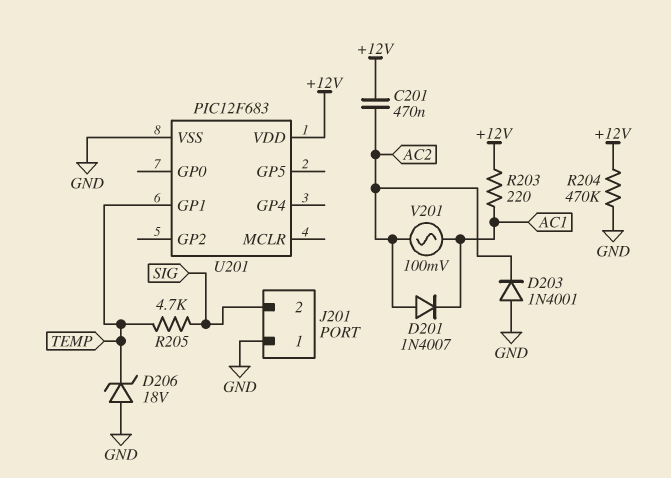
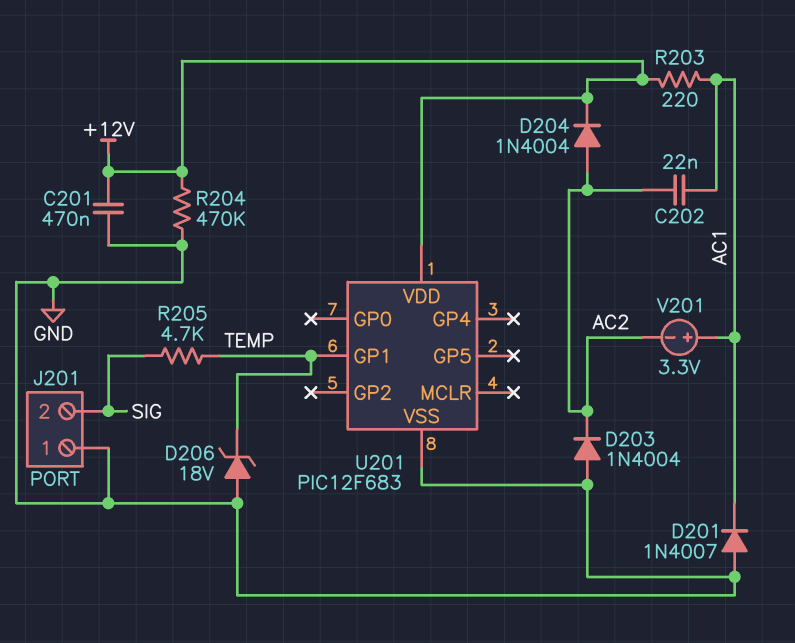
C201: 470nF (+12V, AC2) -> 470nF (+12V, GND)
C202: none -> 22nF (AC1, AC2)
D201: diode 1N4007 (A AC2, K AC1) -> diode 1N4007 (A GND, K AC1)
D203: diode 1N4001 (A GND, K AC2) -> diode 1N4004 (A GND, K AC2)
D204: none -> diode 1N4004 (A AC2, K +12V)
V201: AC 100mV (AC1, AC2) -> 3.3V (plus AC1, minus AC2)

